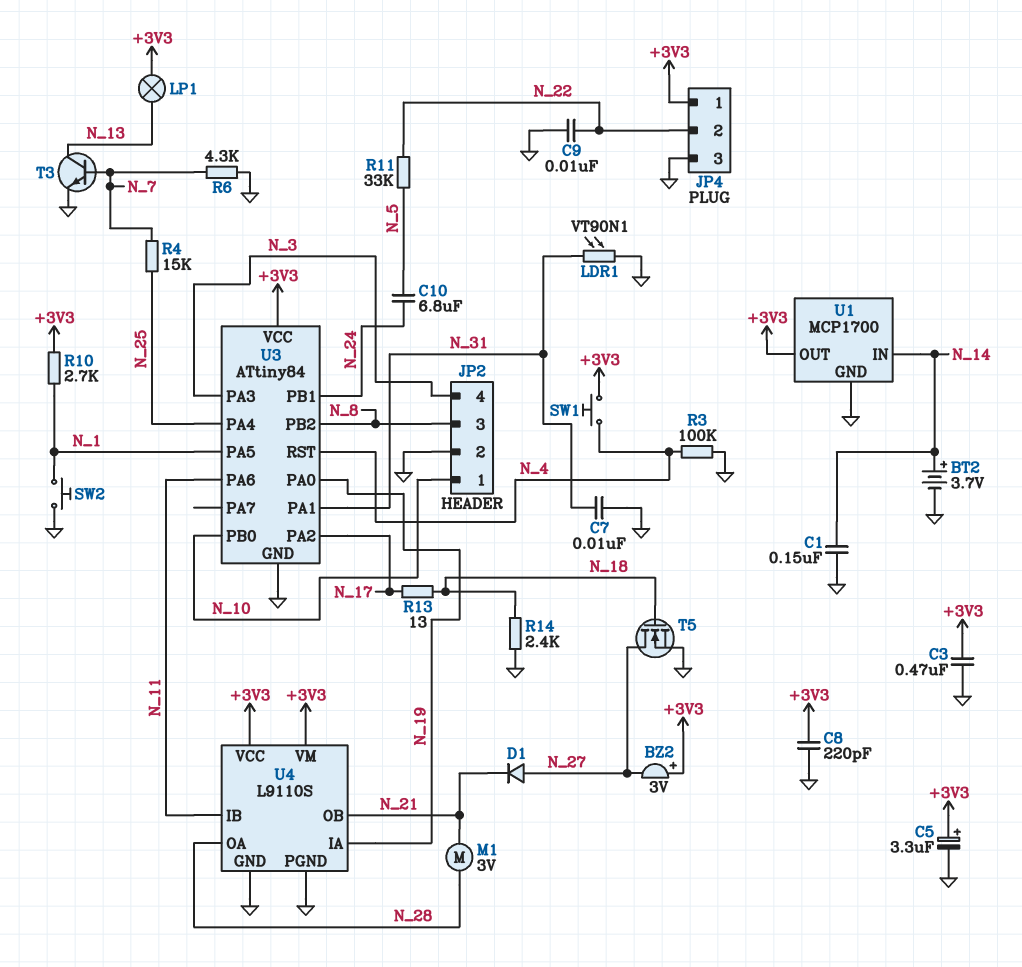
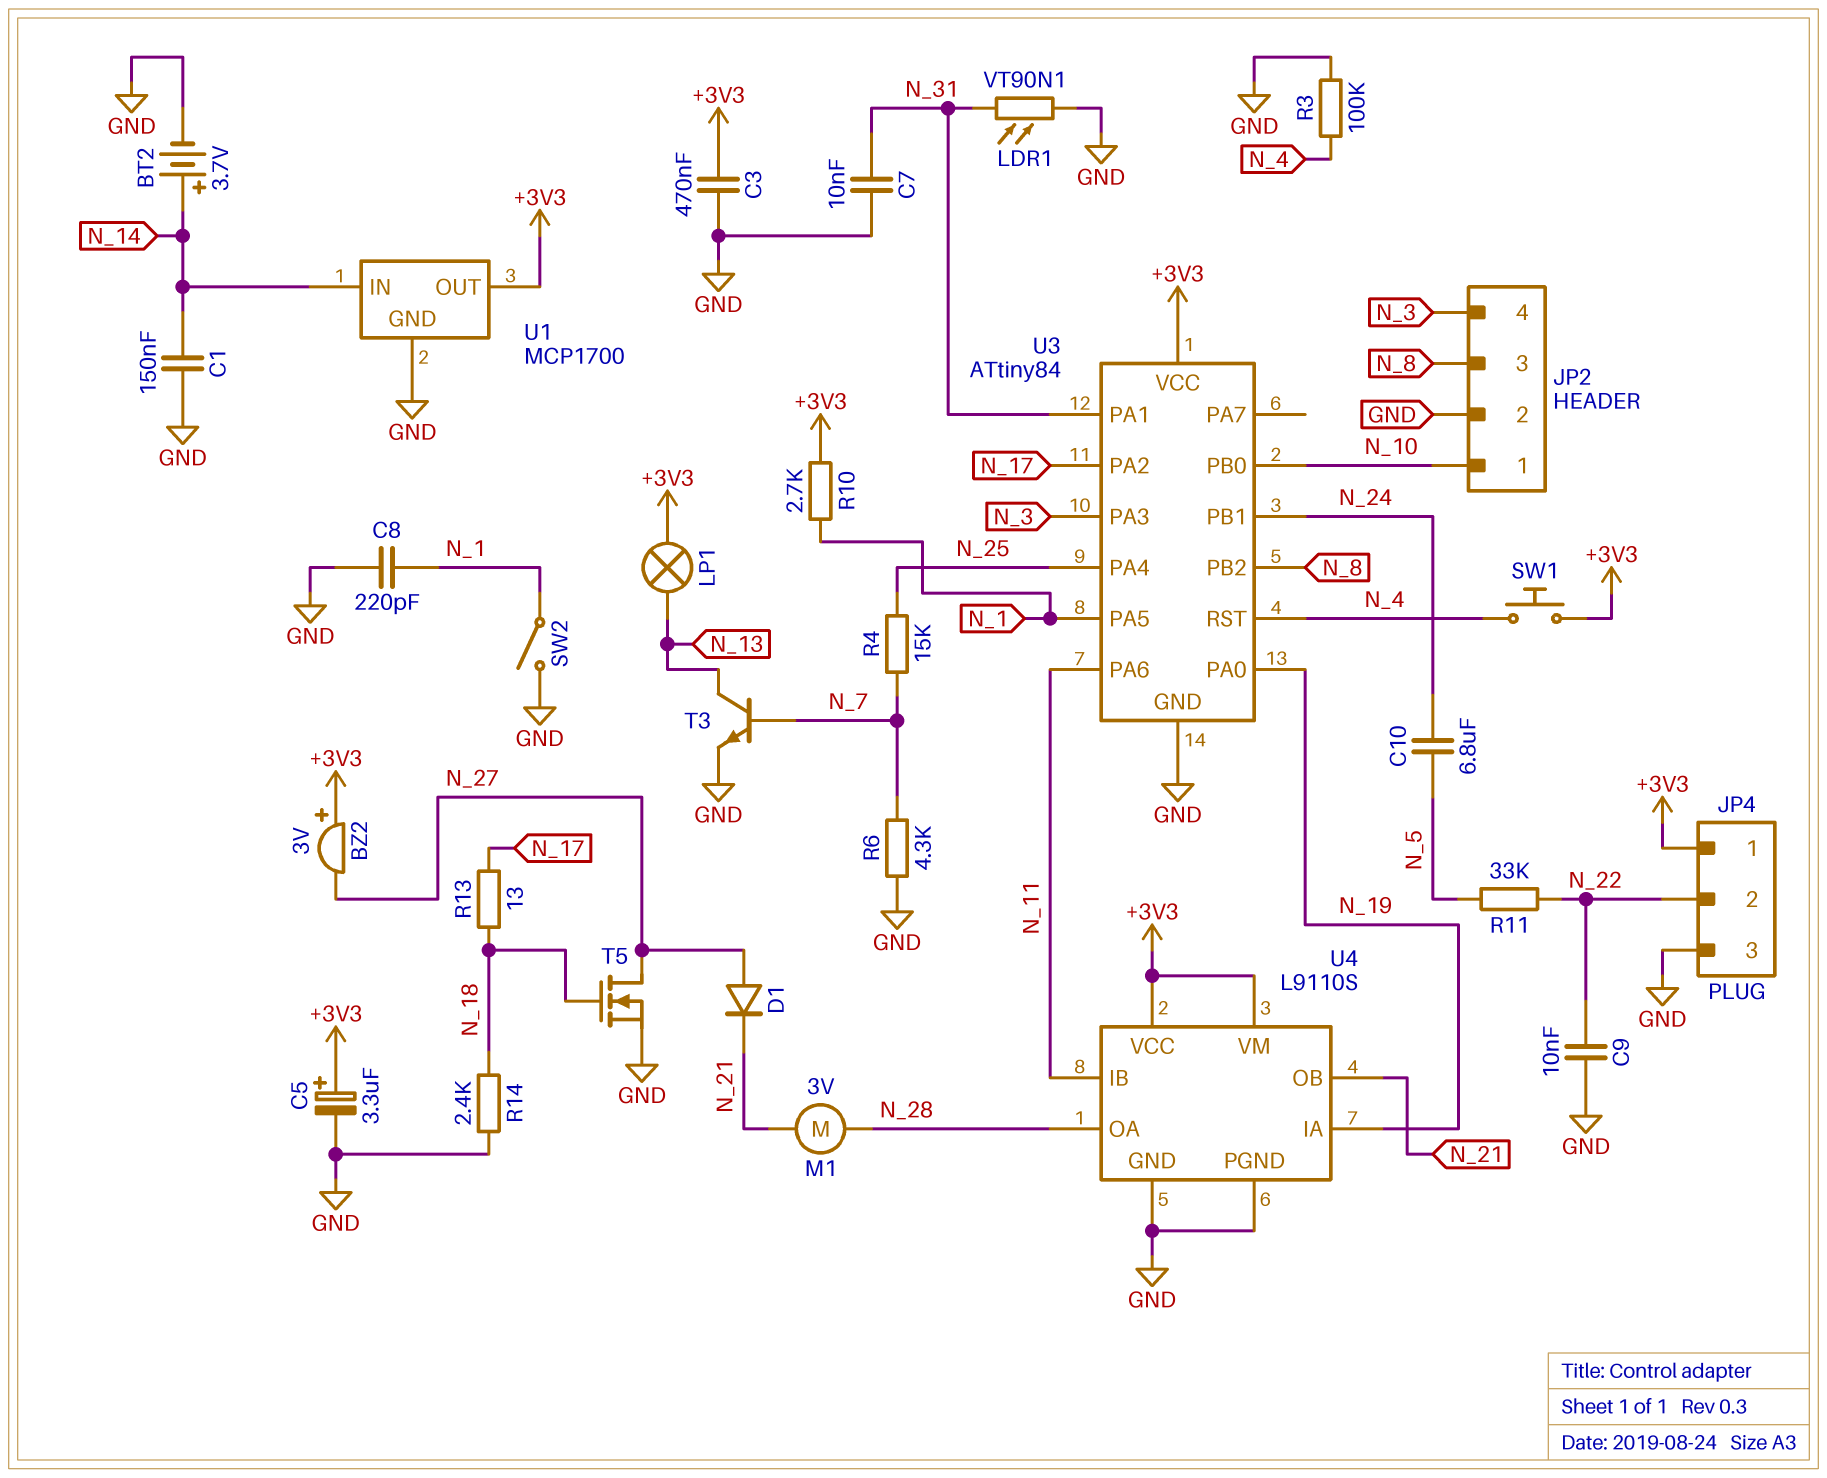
C8: 220pF (+3V3, GND) -> 220pF (GND, N_1)
SW2: button (GND, N_1) -> switch (GND, N_1)

